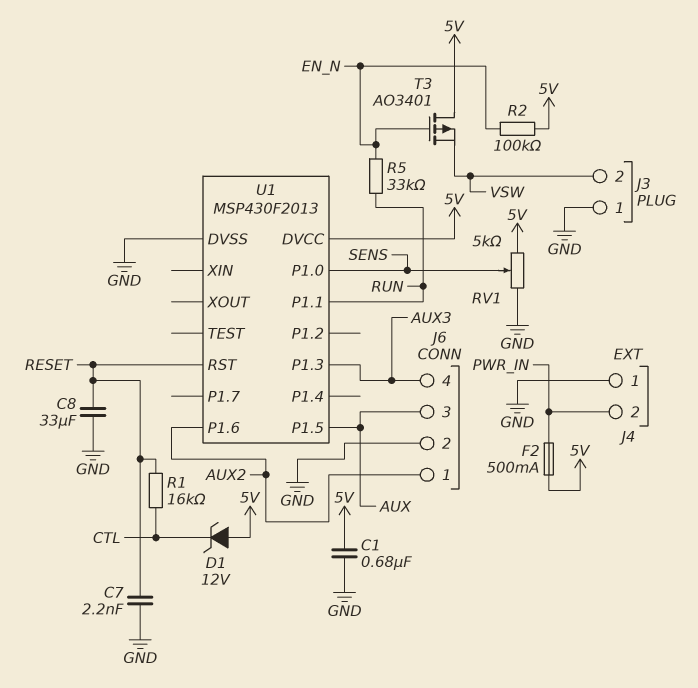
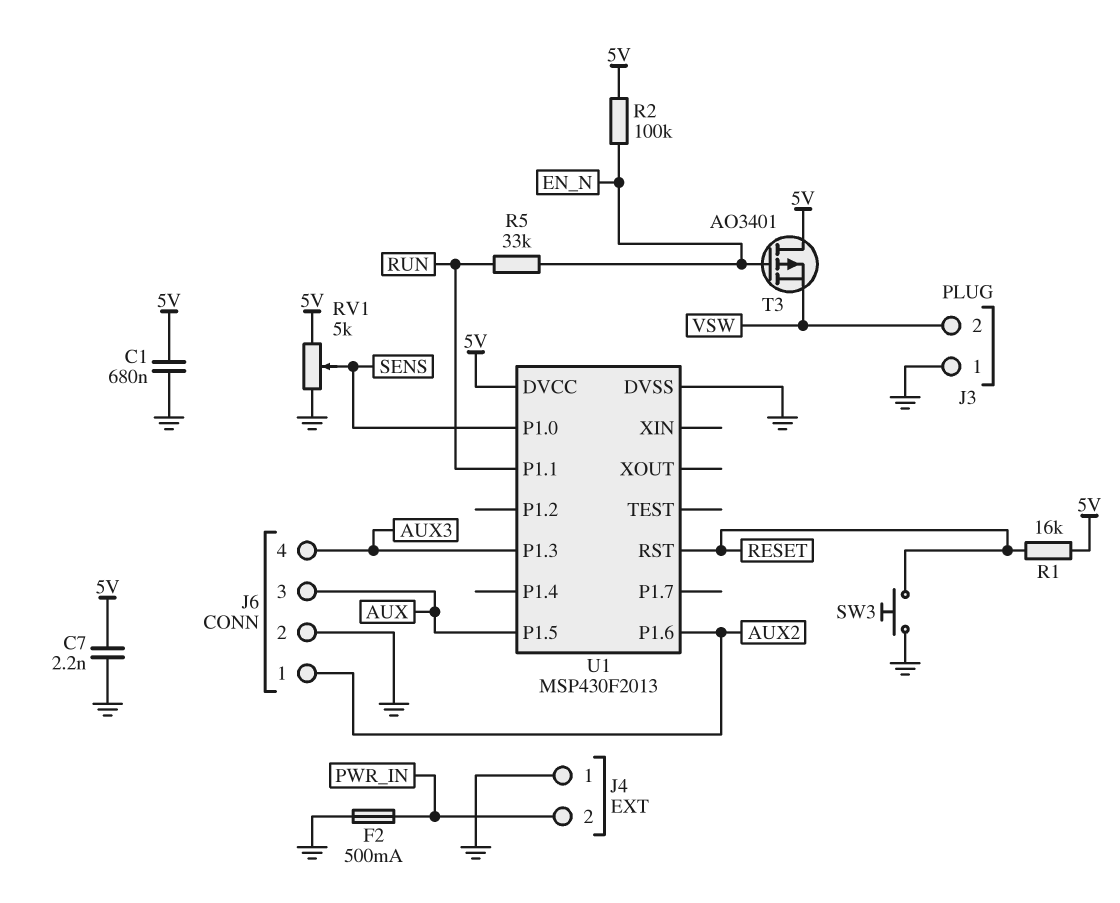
C7: 2.2nF (GND, RESET) -> 2.2nF (5V, GND)
C8: 33uF (GND, RESET) -> none
D1: zener 12V (A 5V, K CTL) -> none
F2: 500mA (5V, PWR_IN) -> 500mA (GND, PWR_IN)
R1: 16k (CTL, RESET) -> 16k (5V, RESET)
SW3: none -> button (GND, RESET)

